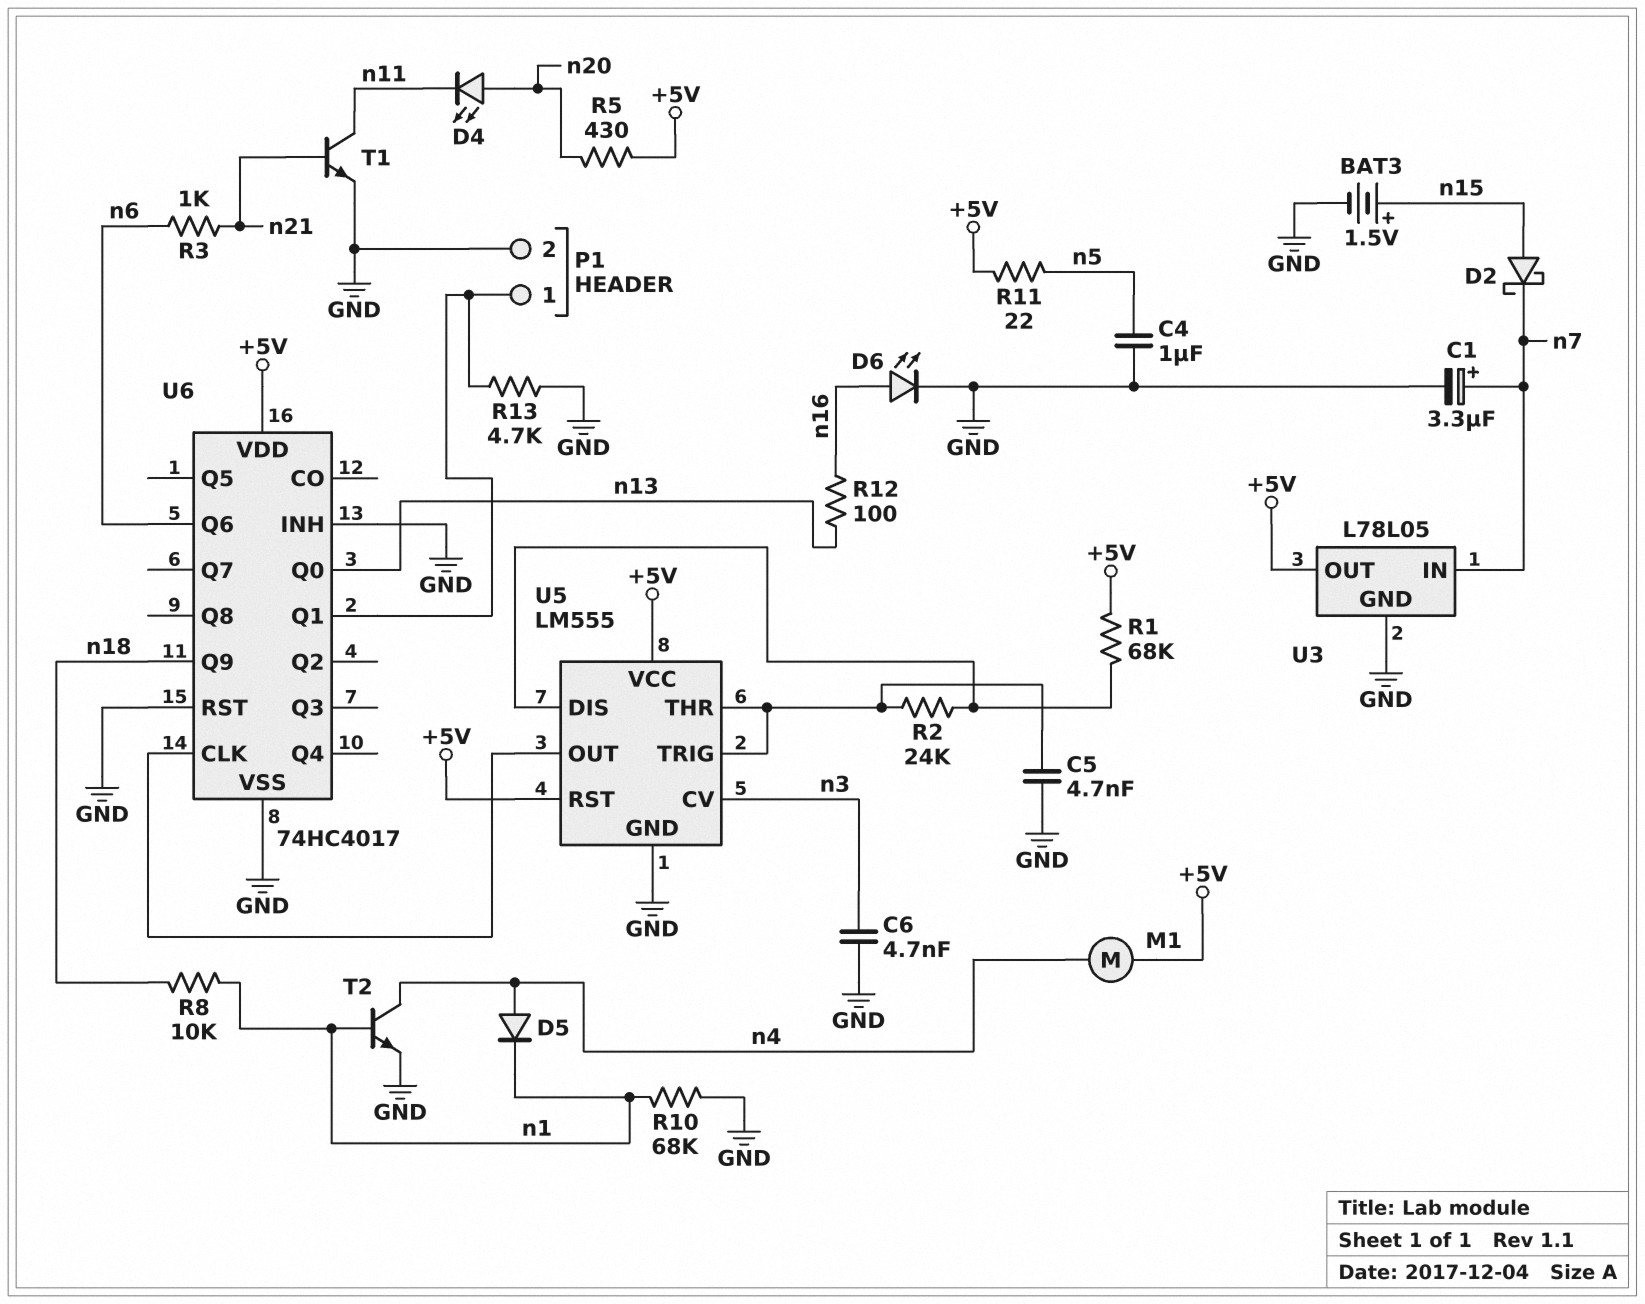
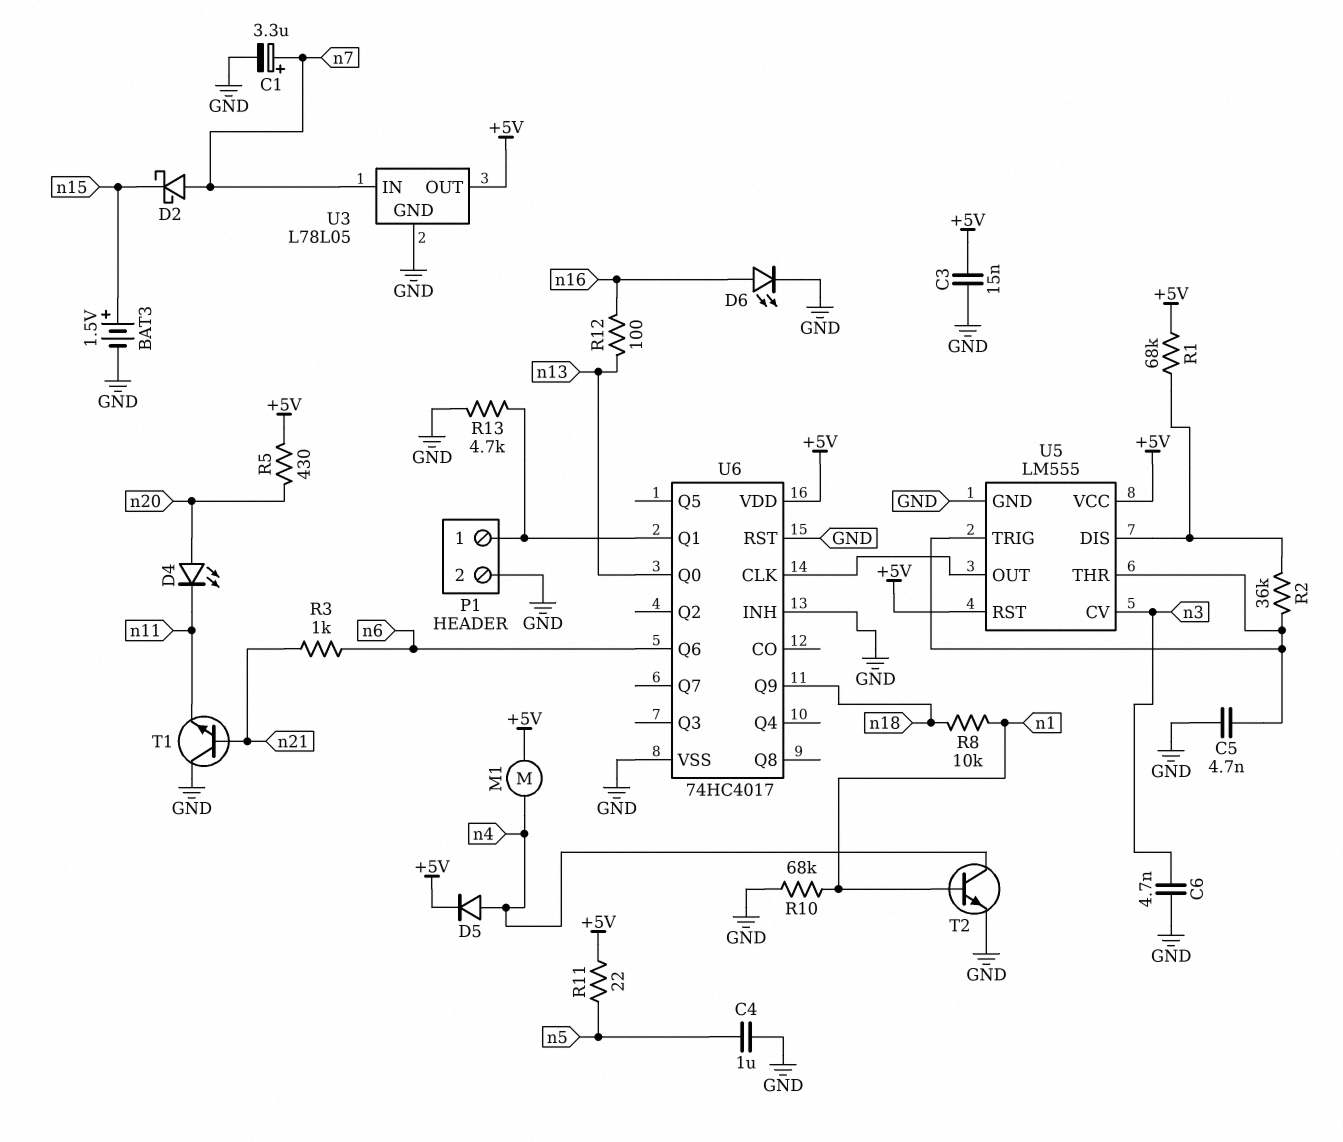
C3: none -> 15nF (+5V, GND)
D2: schottky (A n15, K n7) -> schottky (A n7, K n15)
D5: diode (A n4, K n1) -> diode (A n4, K +5V)
R2: 24k (U5/DIS, U5/THR) -> 36k (U5/DIS, U5/THR)
T1: NPN (B n21, C n11, E GND) -> NPN (B n21, C GND, E n11)

